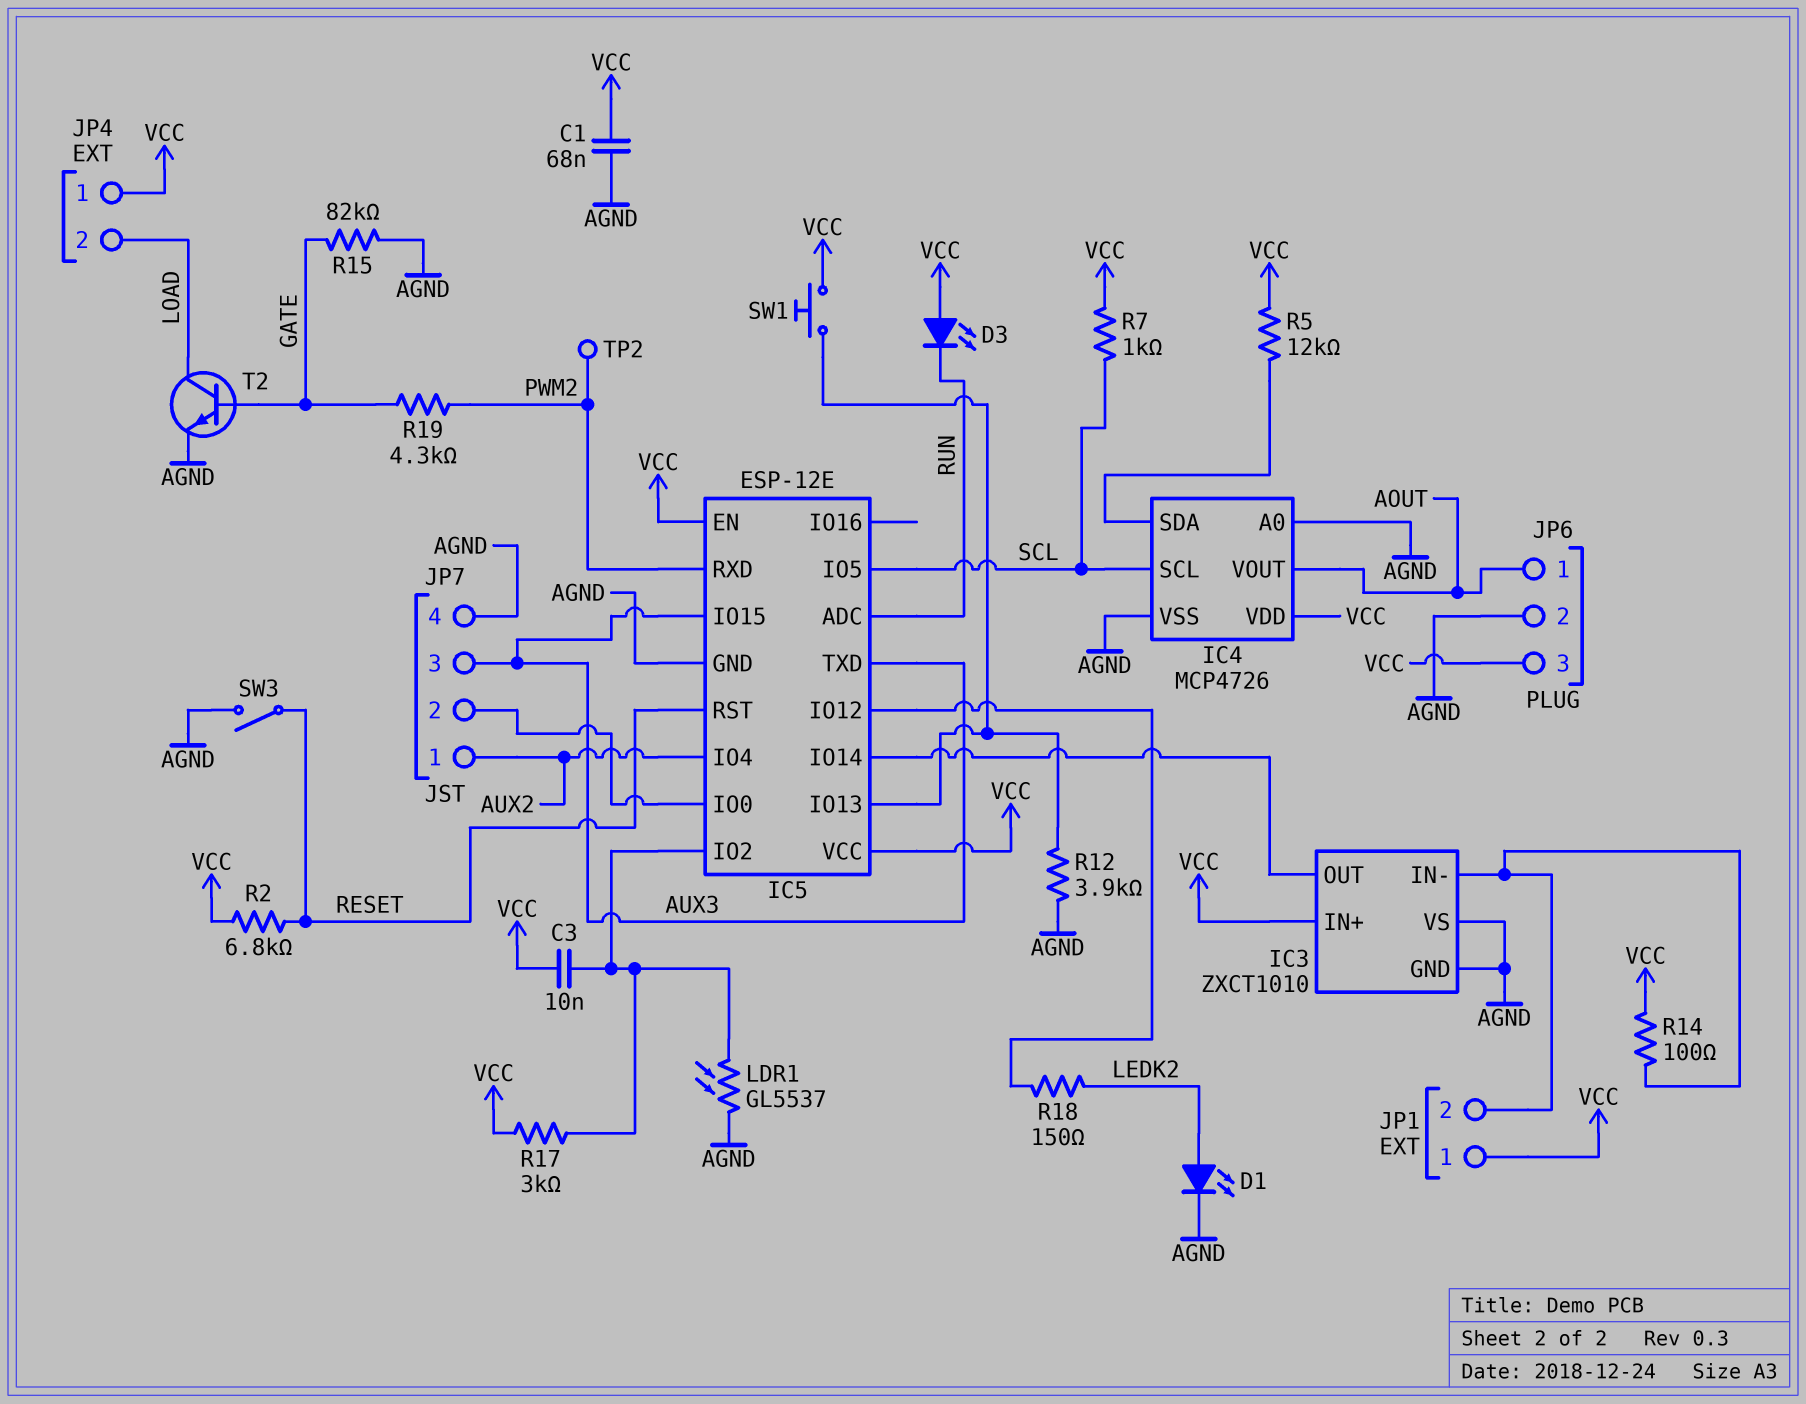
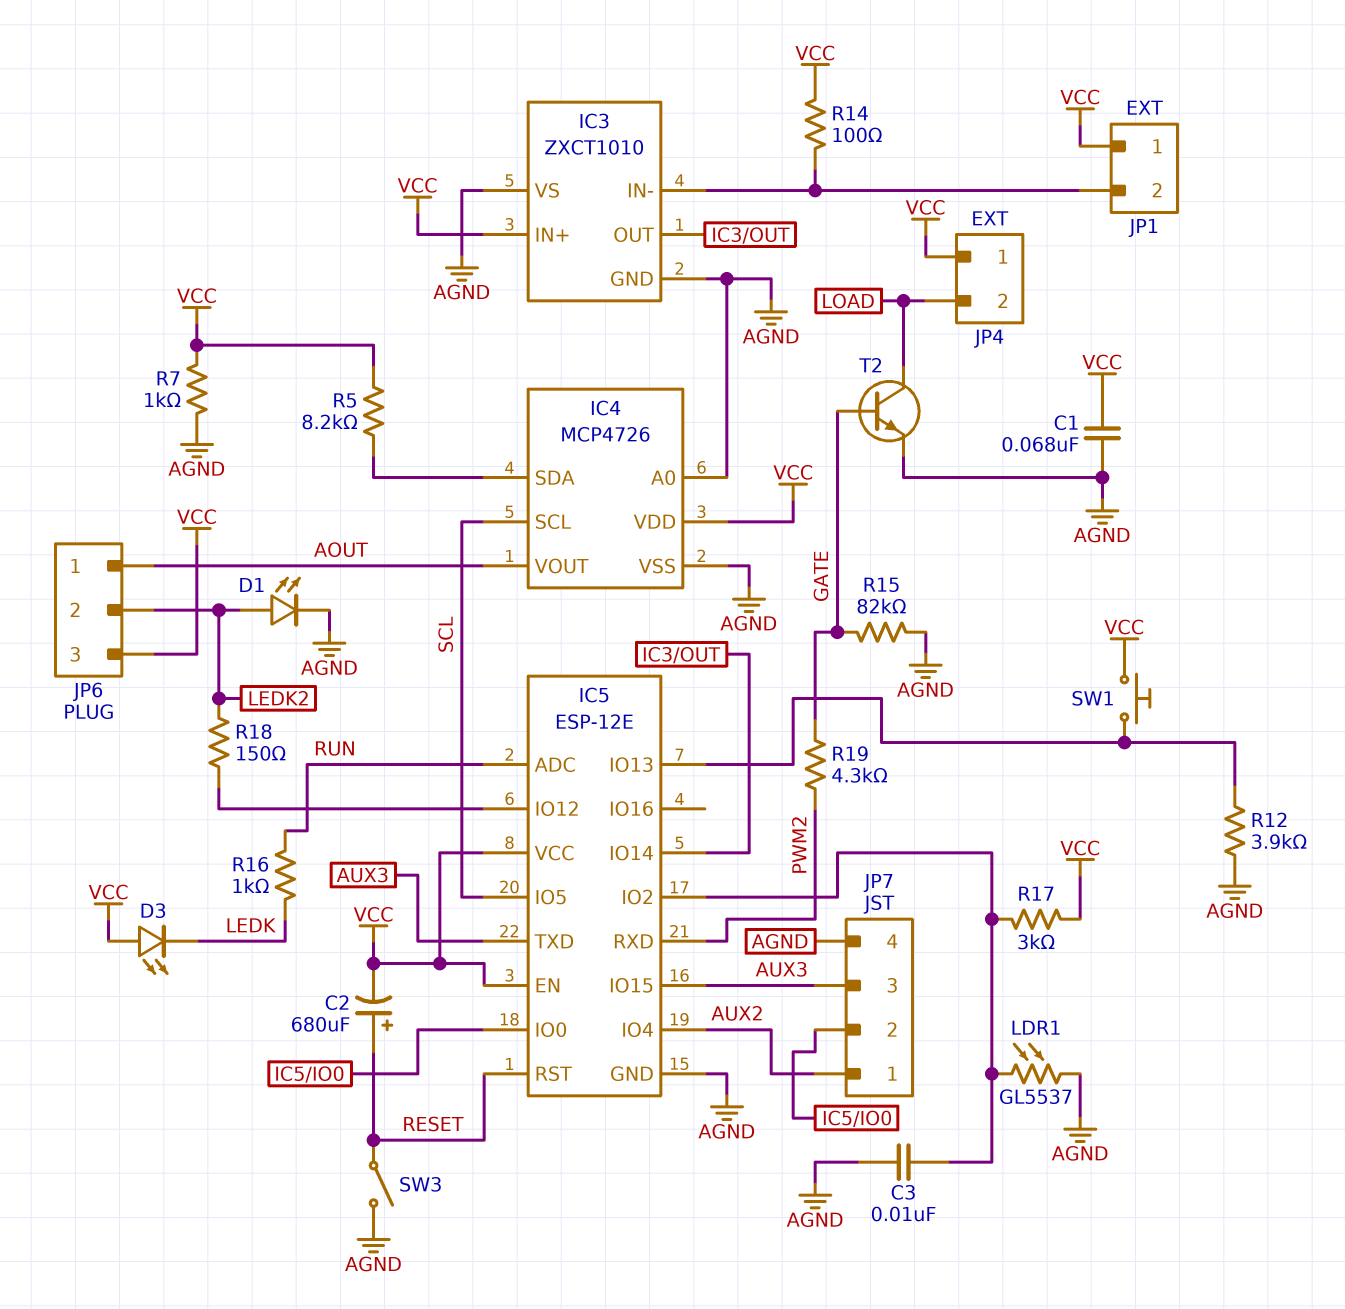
C2: none -> 680uF (plus RESET, minus VCC)
C3: 10nF (IC5/IO2, VCC) -> 10nF (AGND, IC5/IO2)
D3: LED (A VCC, K RUN) -> LED (A VCC, K LEDK)
JP6 pin 2: AGND -> LEDK2
R2: 6.8k (RESET, VCC) -> none
R5: 12k (IC4/SDA, VCC) -> 8.2k (IC4/SDA, VCC)
R7: 1k (SCL, VCC) -> 1k (AGND, VCC)
R16: none -> 1k (LEDK, RUN)
TP2: test point (PWM2) -> none

